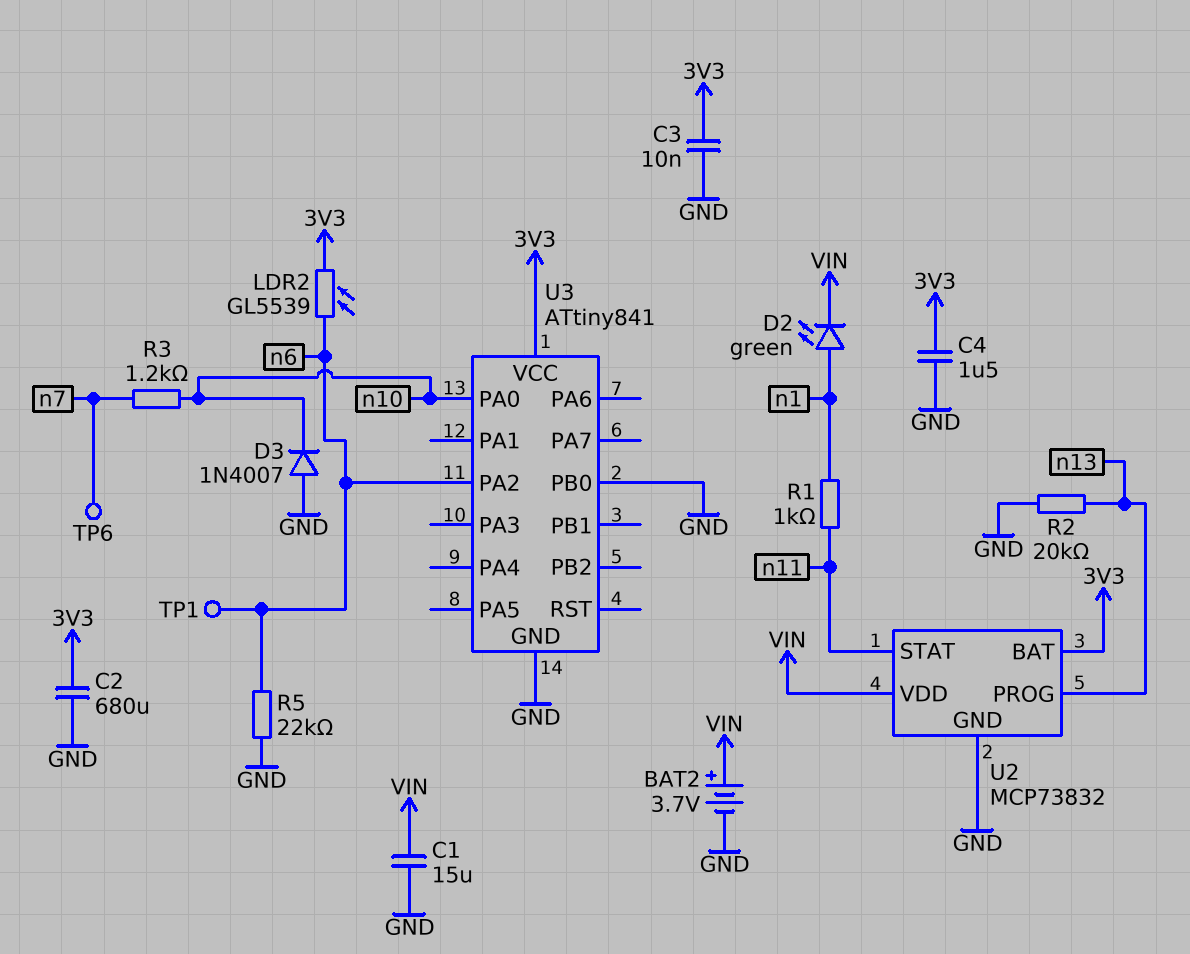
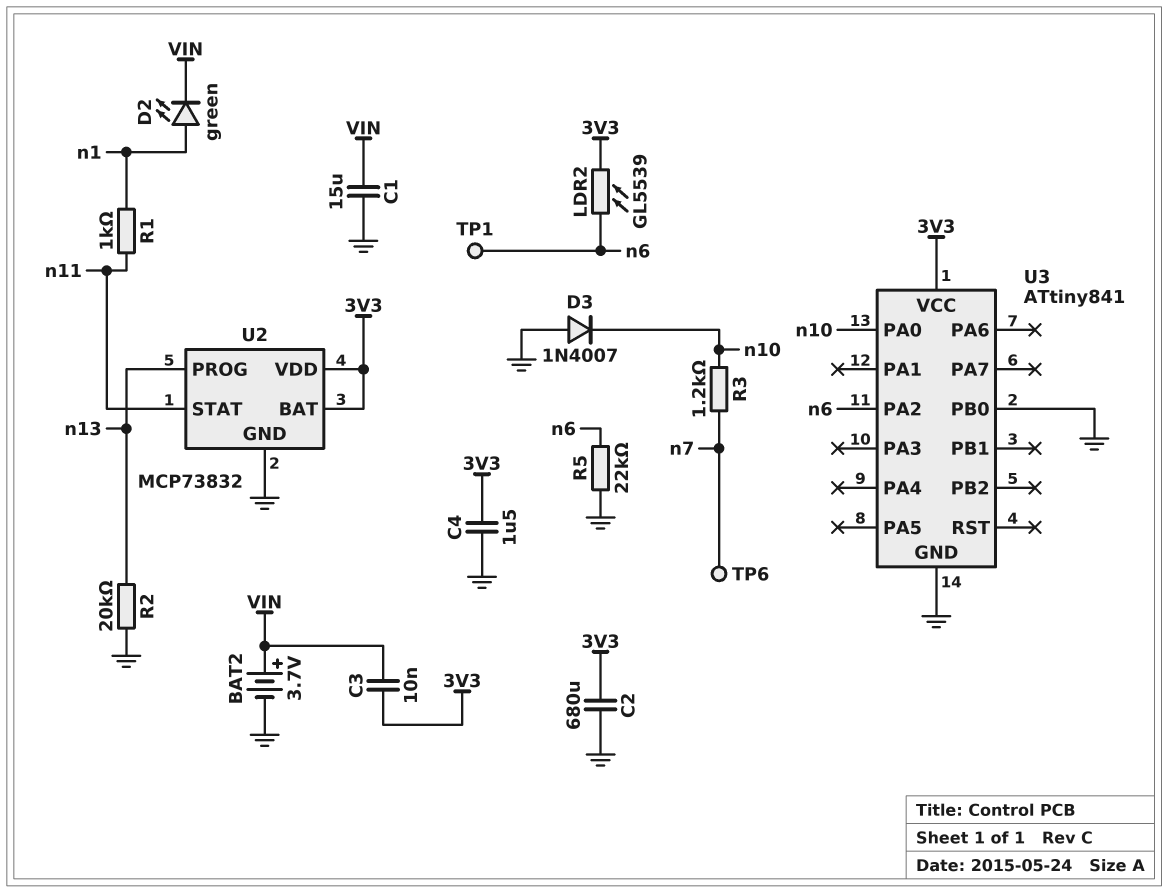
C3: 10nF (3V3, GND) -> 10nF (3V3, VIN)
U2 pin VDD: VIN -> 3V3

